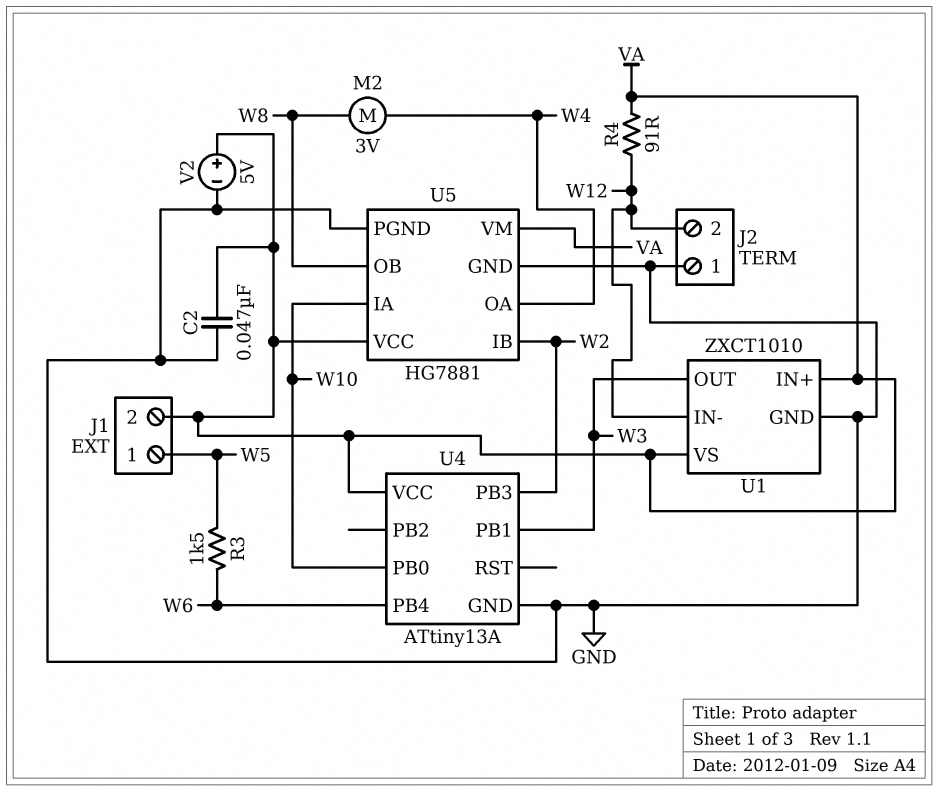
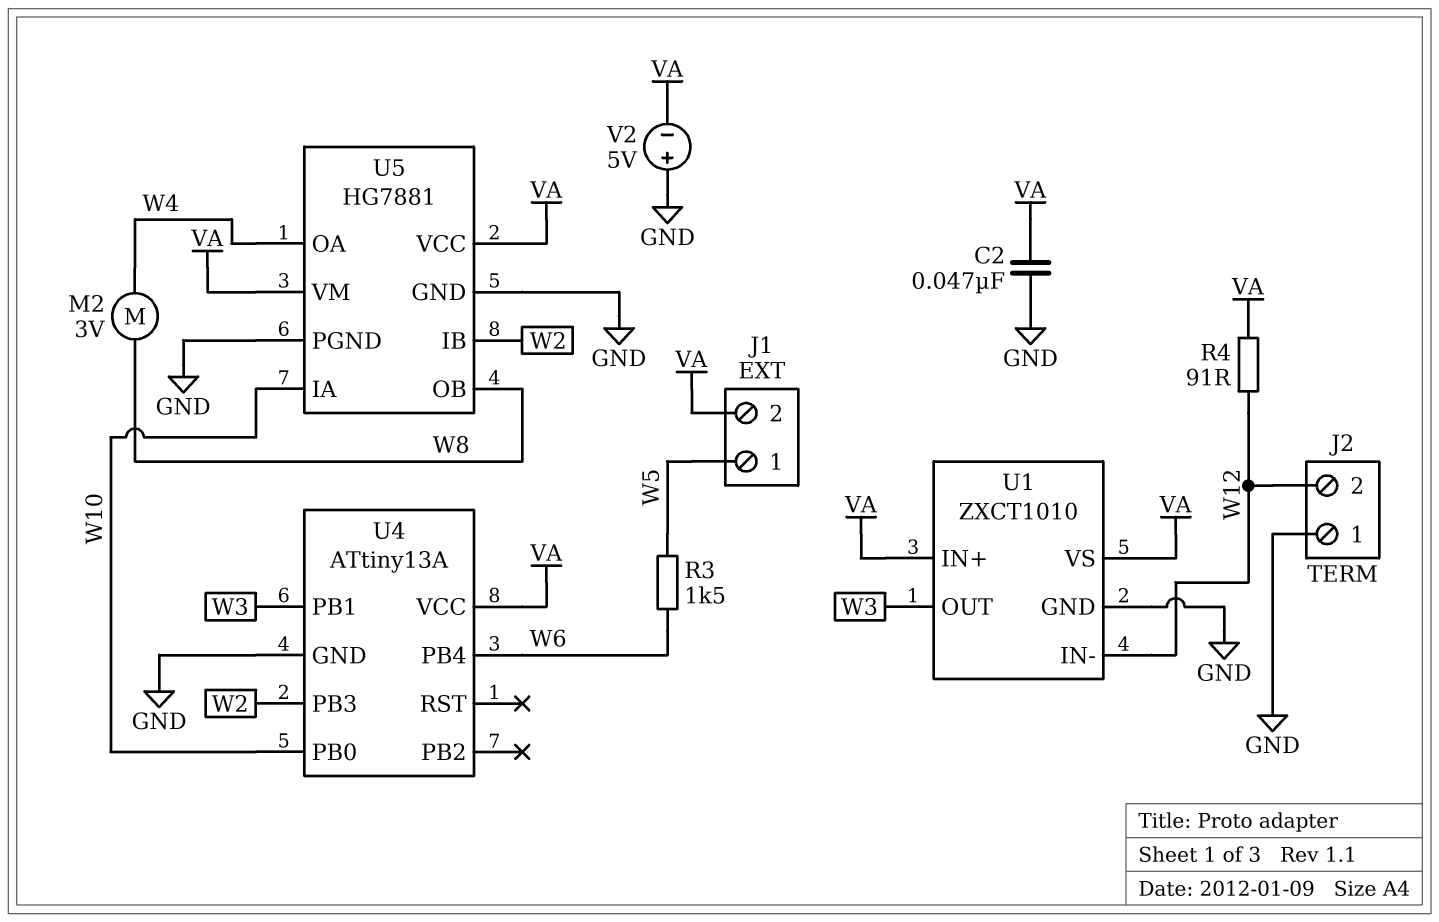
V2: 5V (plus VA, minus GND) -> 5V (plus GND, minus VA)

